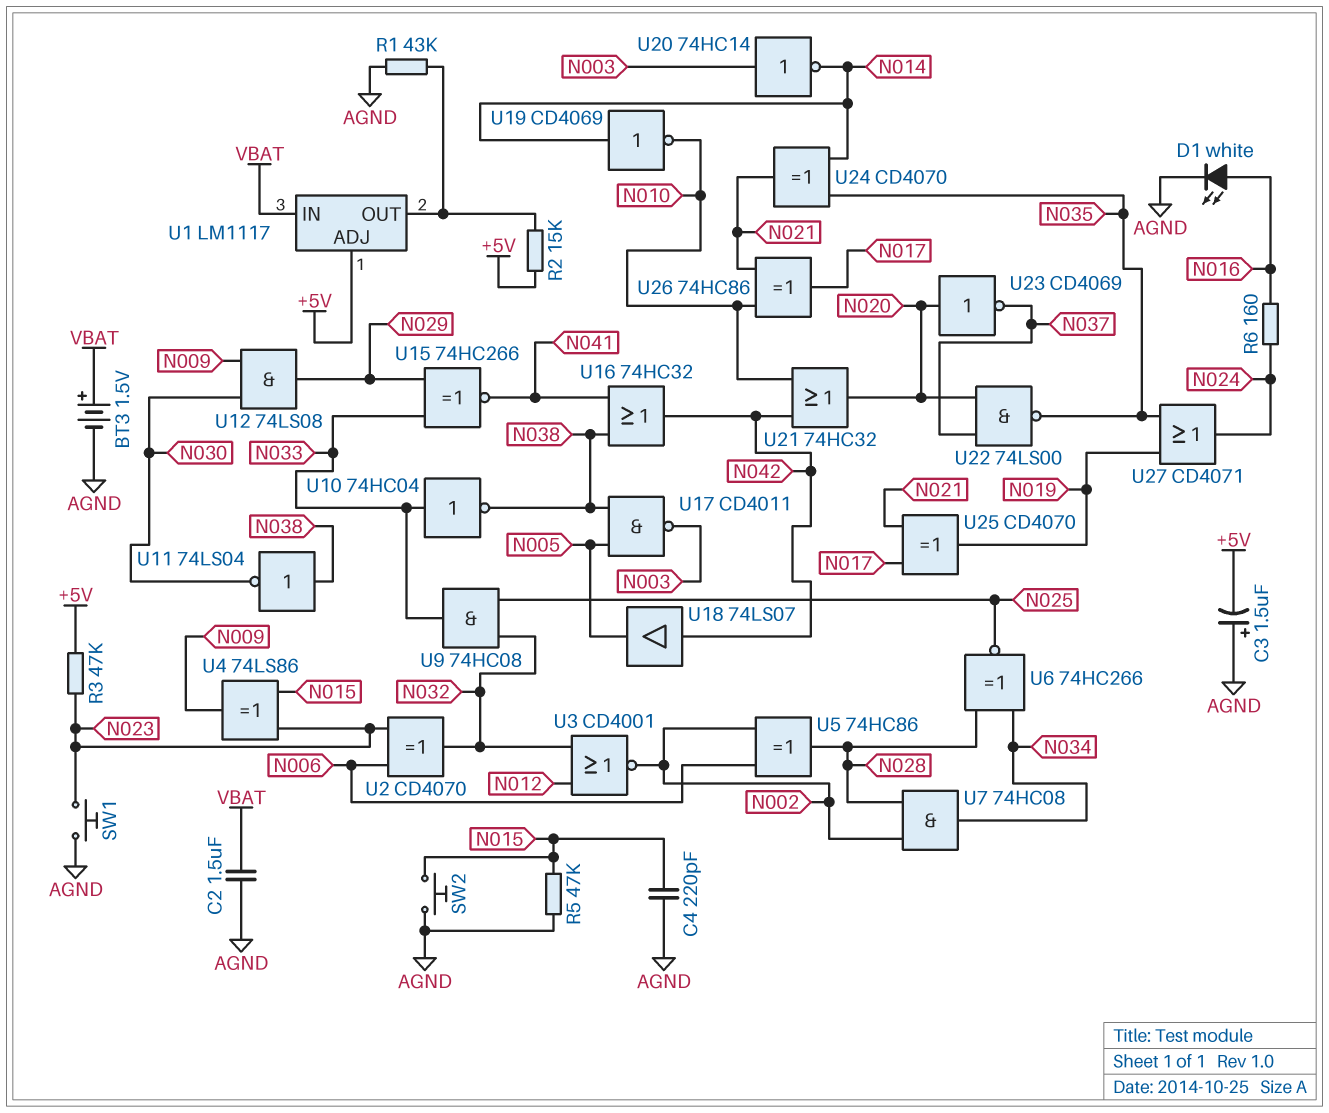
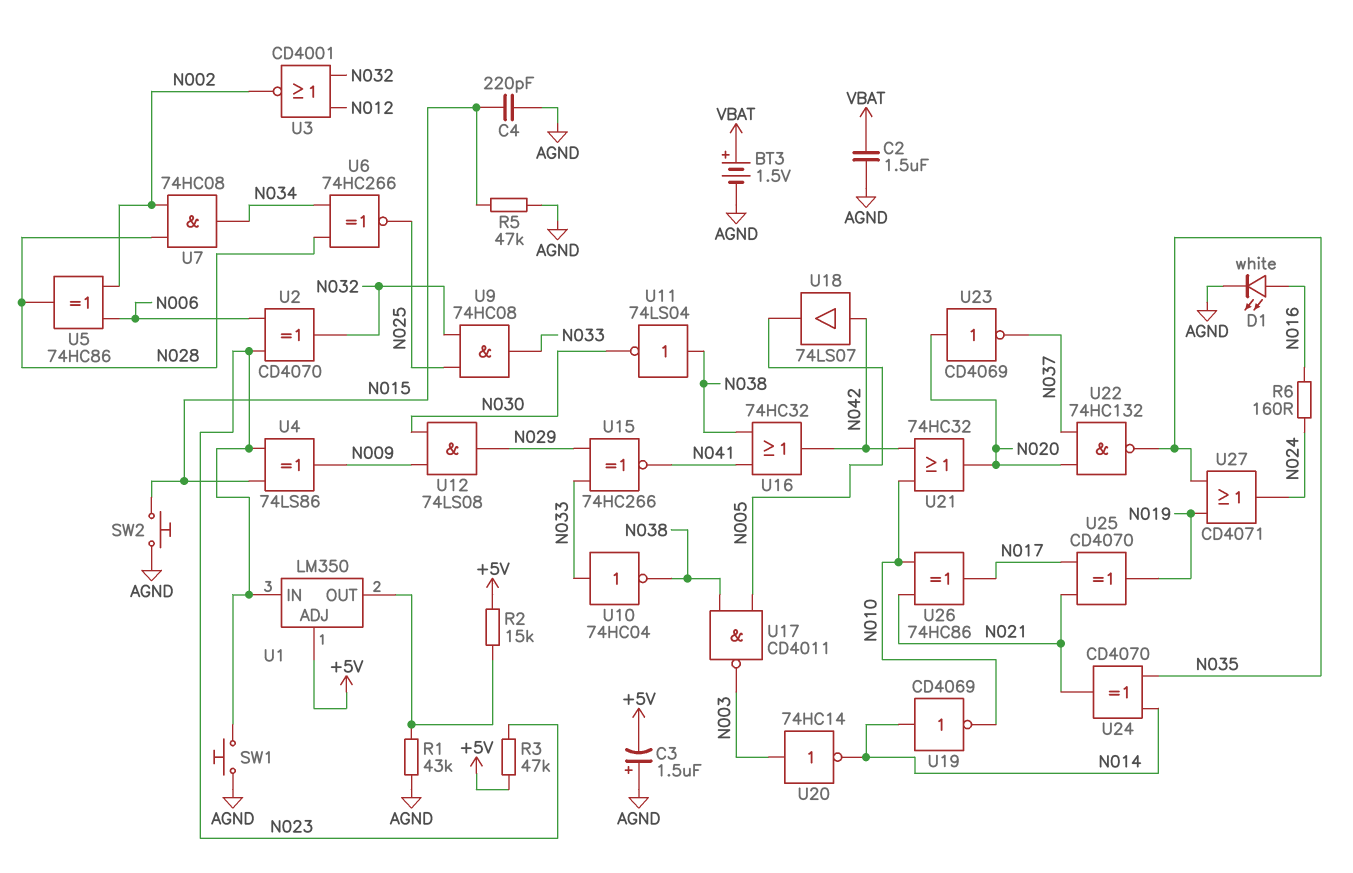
U1: LM1117 -> LM350
U1 pin IN: VBAT -> N023
U22: NAND 74LS00 (in N020, in N037, out N035) -> NAND 74HC132 (in N020, in N037, out N035)

